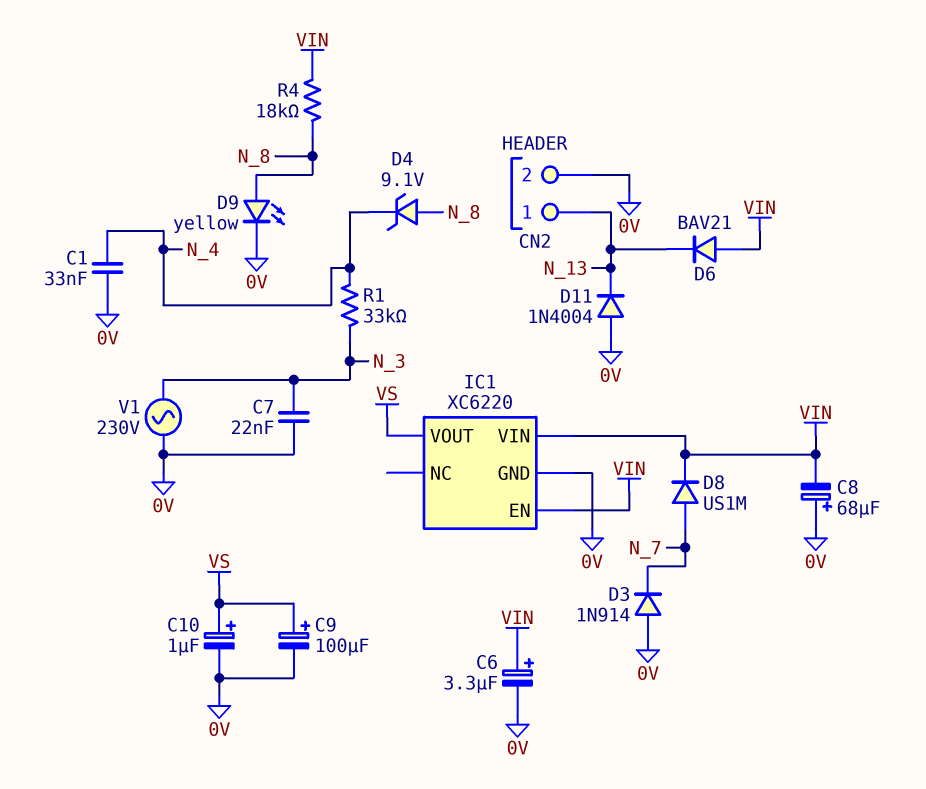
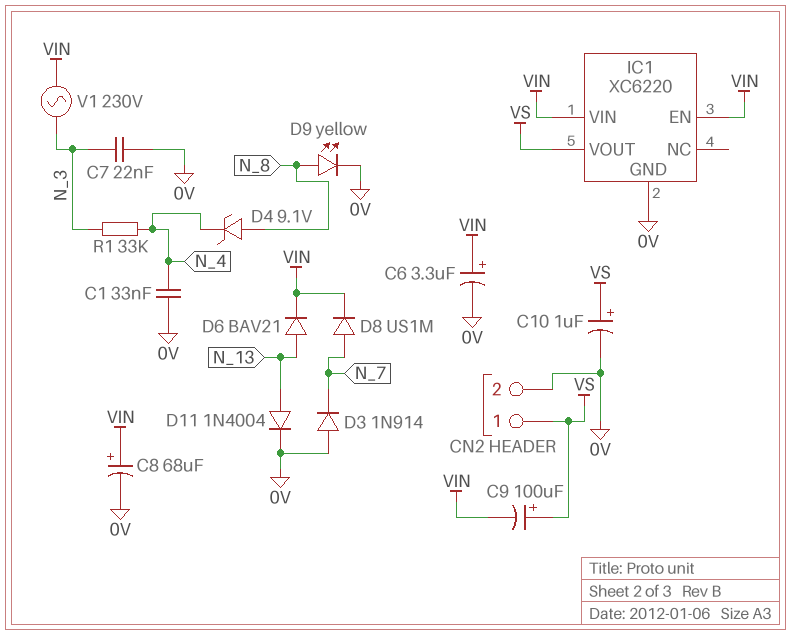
C8: 68uF (plus 0V, minus VIN) -> 68uF (plus VIN, minus 0V)
C9: 100uF (plus VS, minus 0V) -> 100uF (plus VS, minus VIN)
CN2 pin 1: N_13 -> VS
D6: diode BAV21 (A VIN, K N_13) -> diode BAV21 (A N_13, K VIN)
D11: diode 1N4004 (A 0V, K N_13) -> diode 1N4004 (A N_13, K 0V)
R4: 18k (N_8, VIN) -> none
V1: AC 230V (0V, N_3) -> AC 230V (N_3, VIN)

